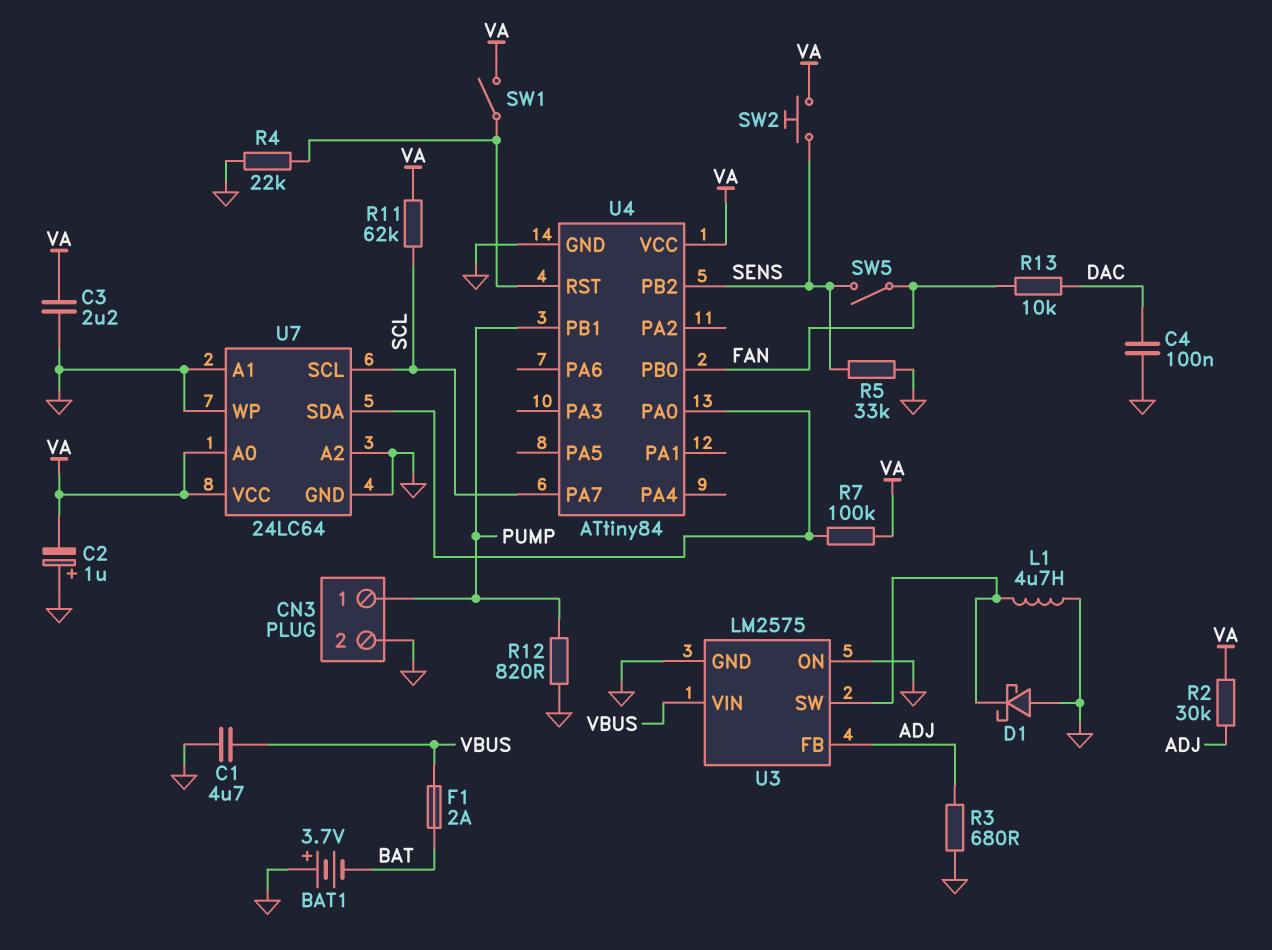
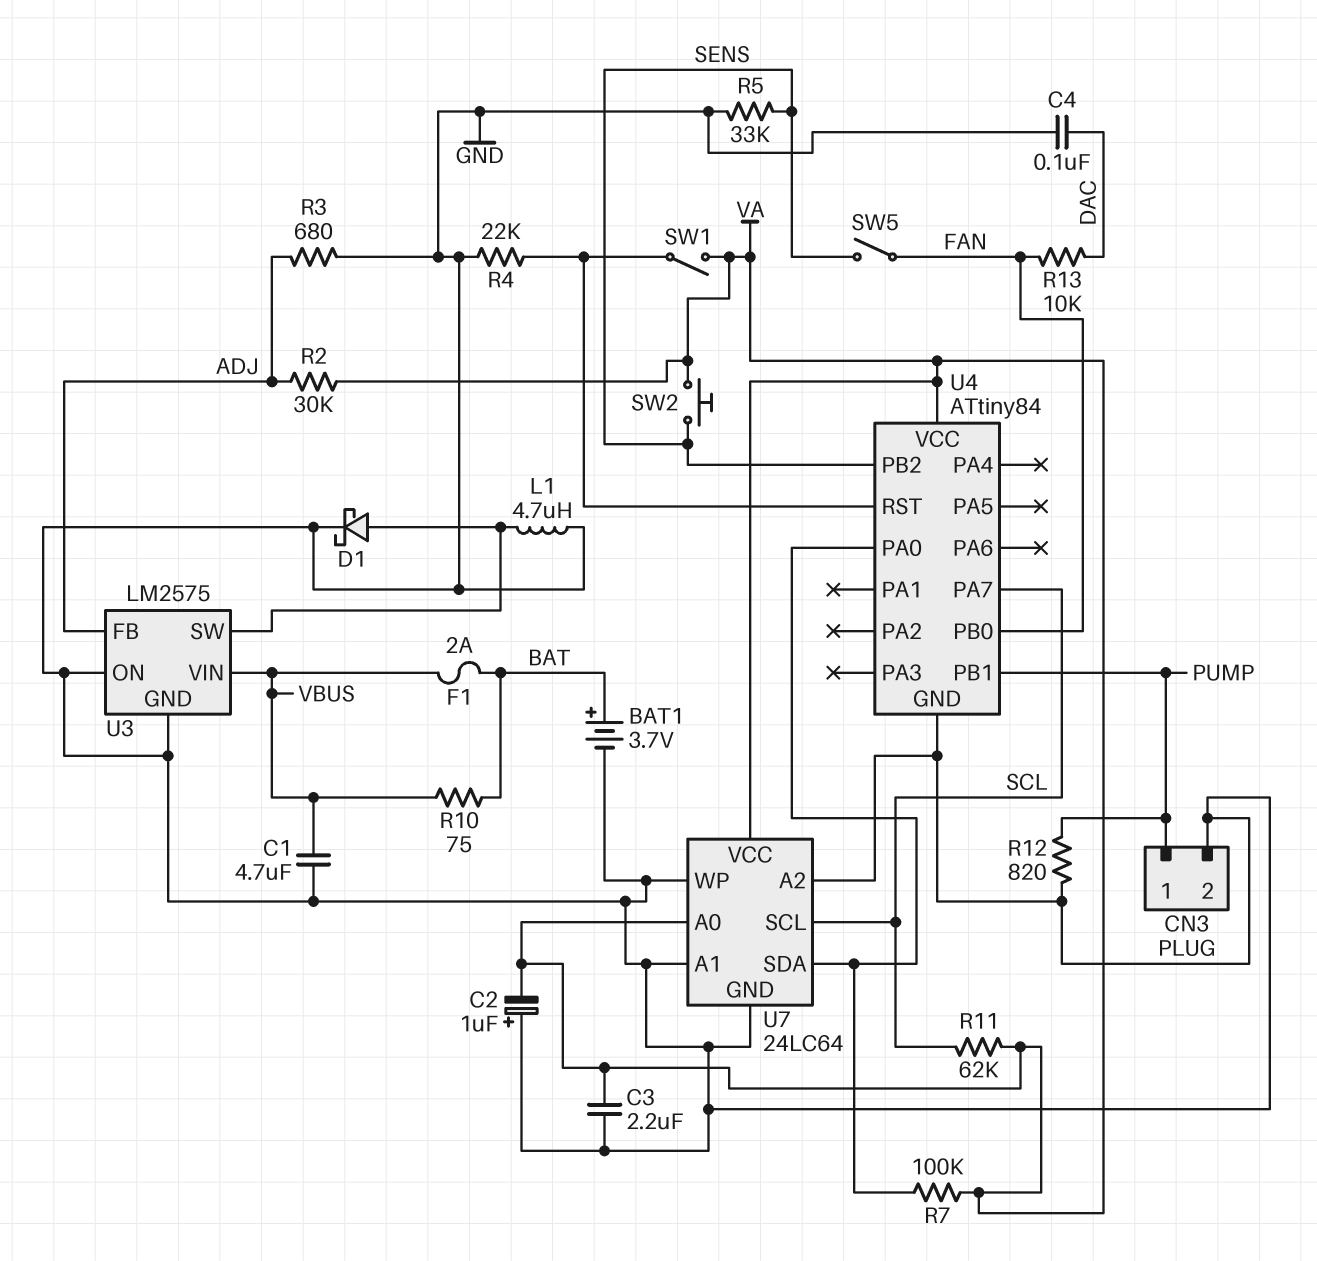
BAT1: 3.7V (plus GND, minus BAT) -> 3.7V (plus BAT, minus GND)
D1: schottky (A GND, K U3/SW) -> schottky (A U3/SW, K GND)
R10: none -> 75 (BAT, VBUS)

